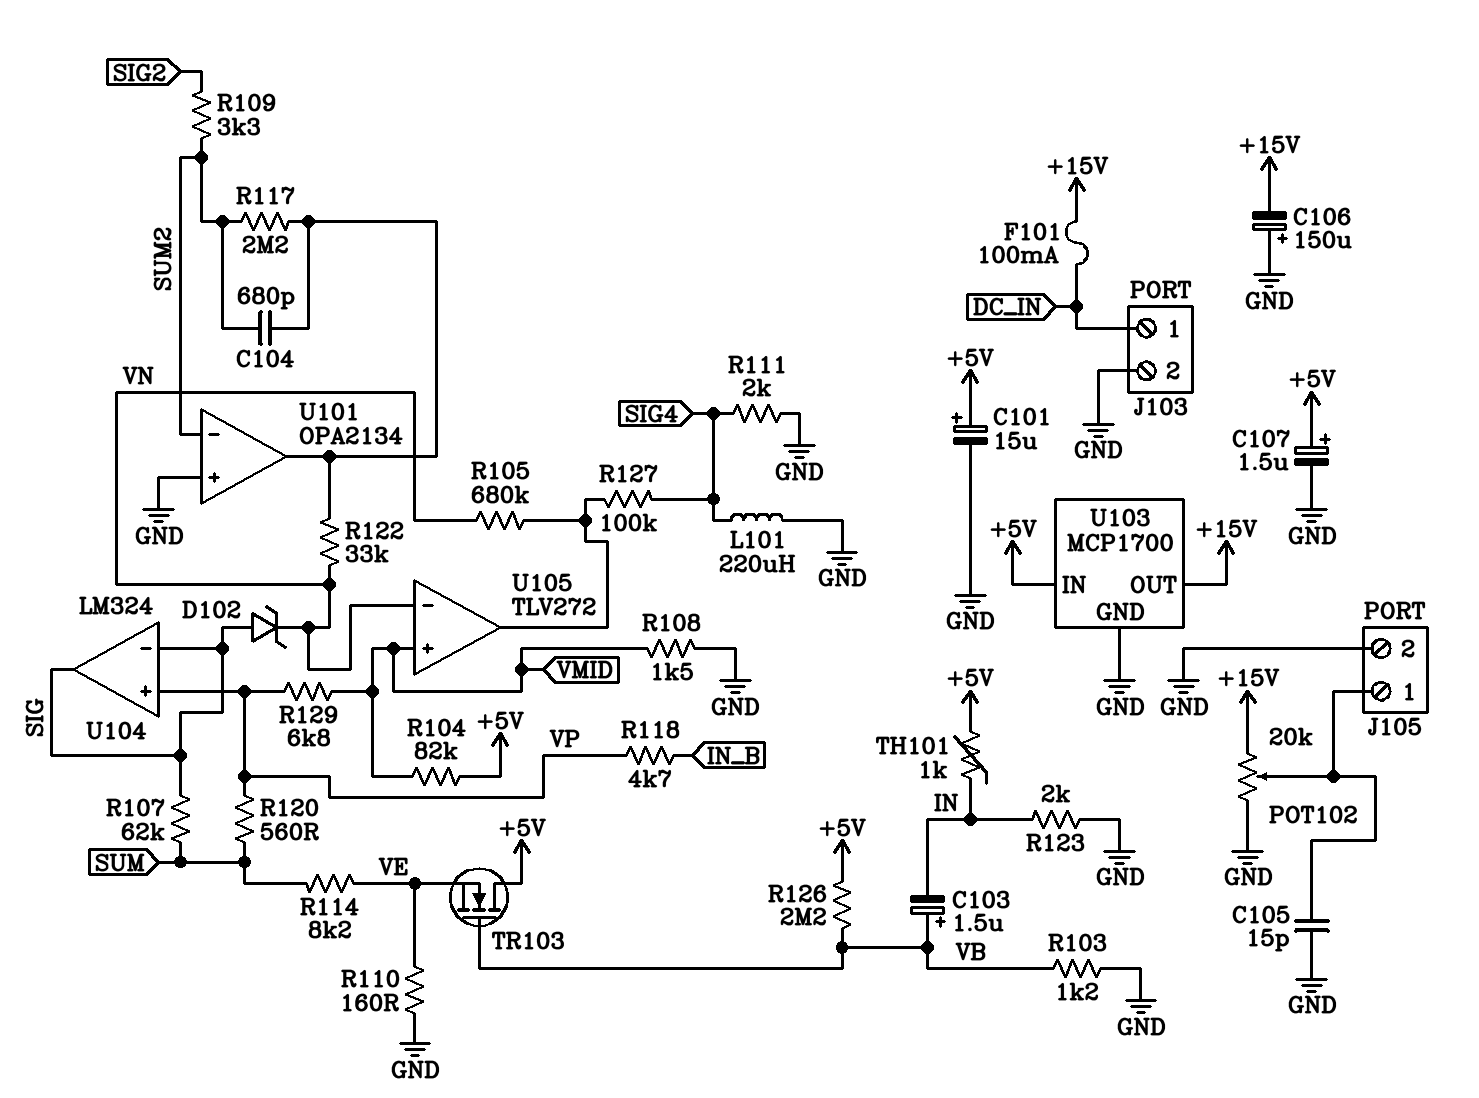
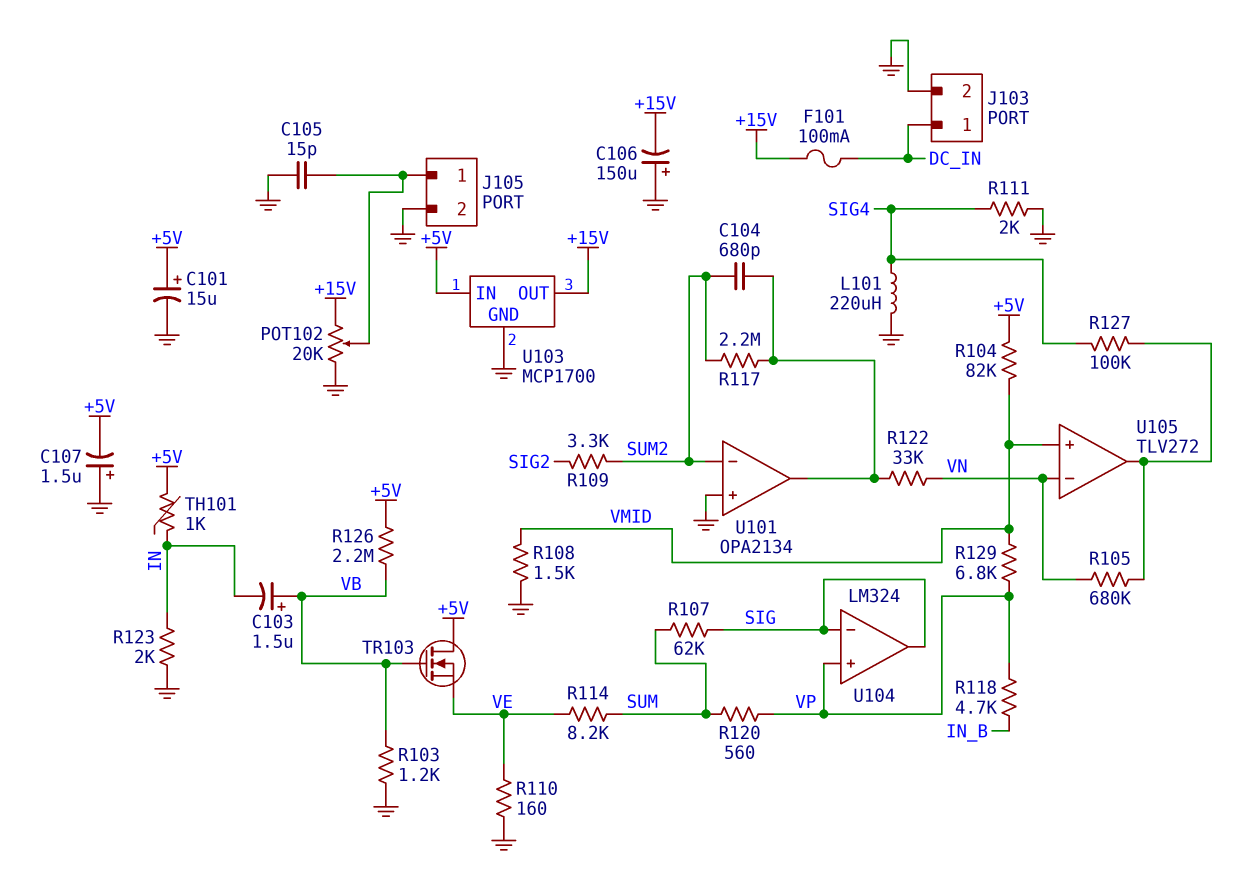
C107: 1.5uF (plus +5V, minus GND) -> 1.5uF (plus GND, minus +5V)
D102: zener (A SIG, K VN) -> none

